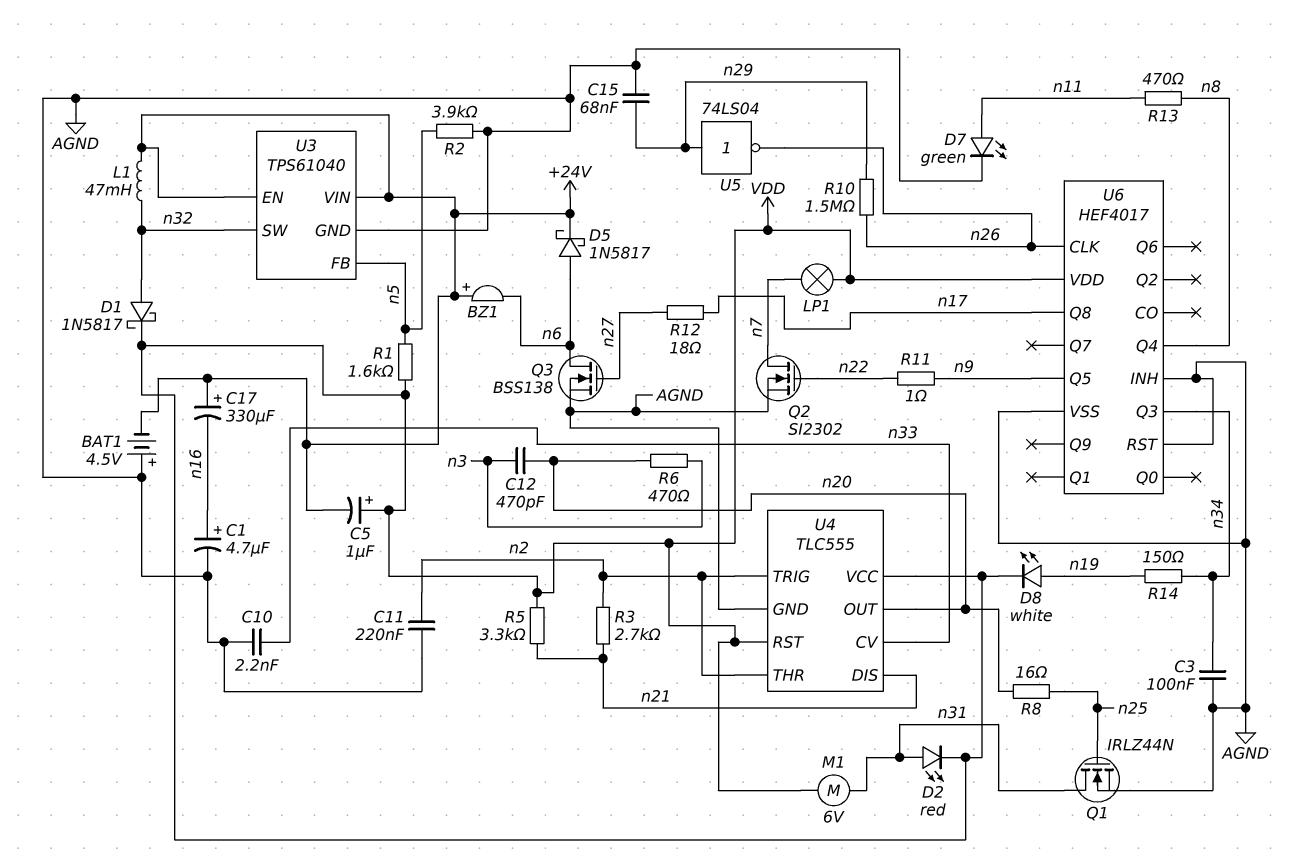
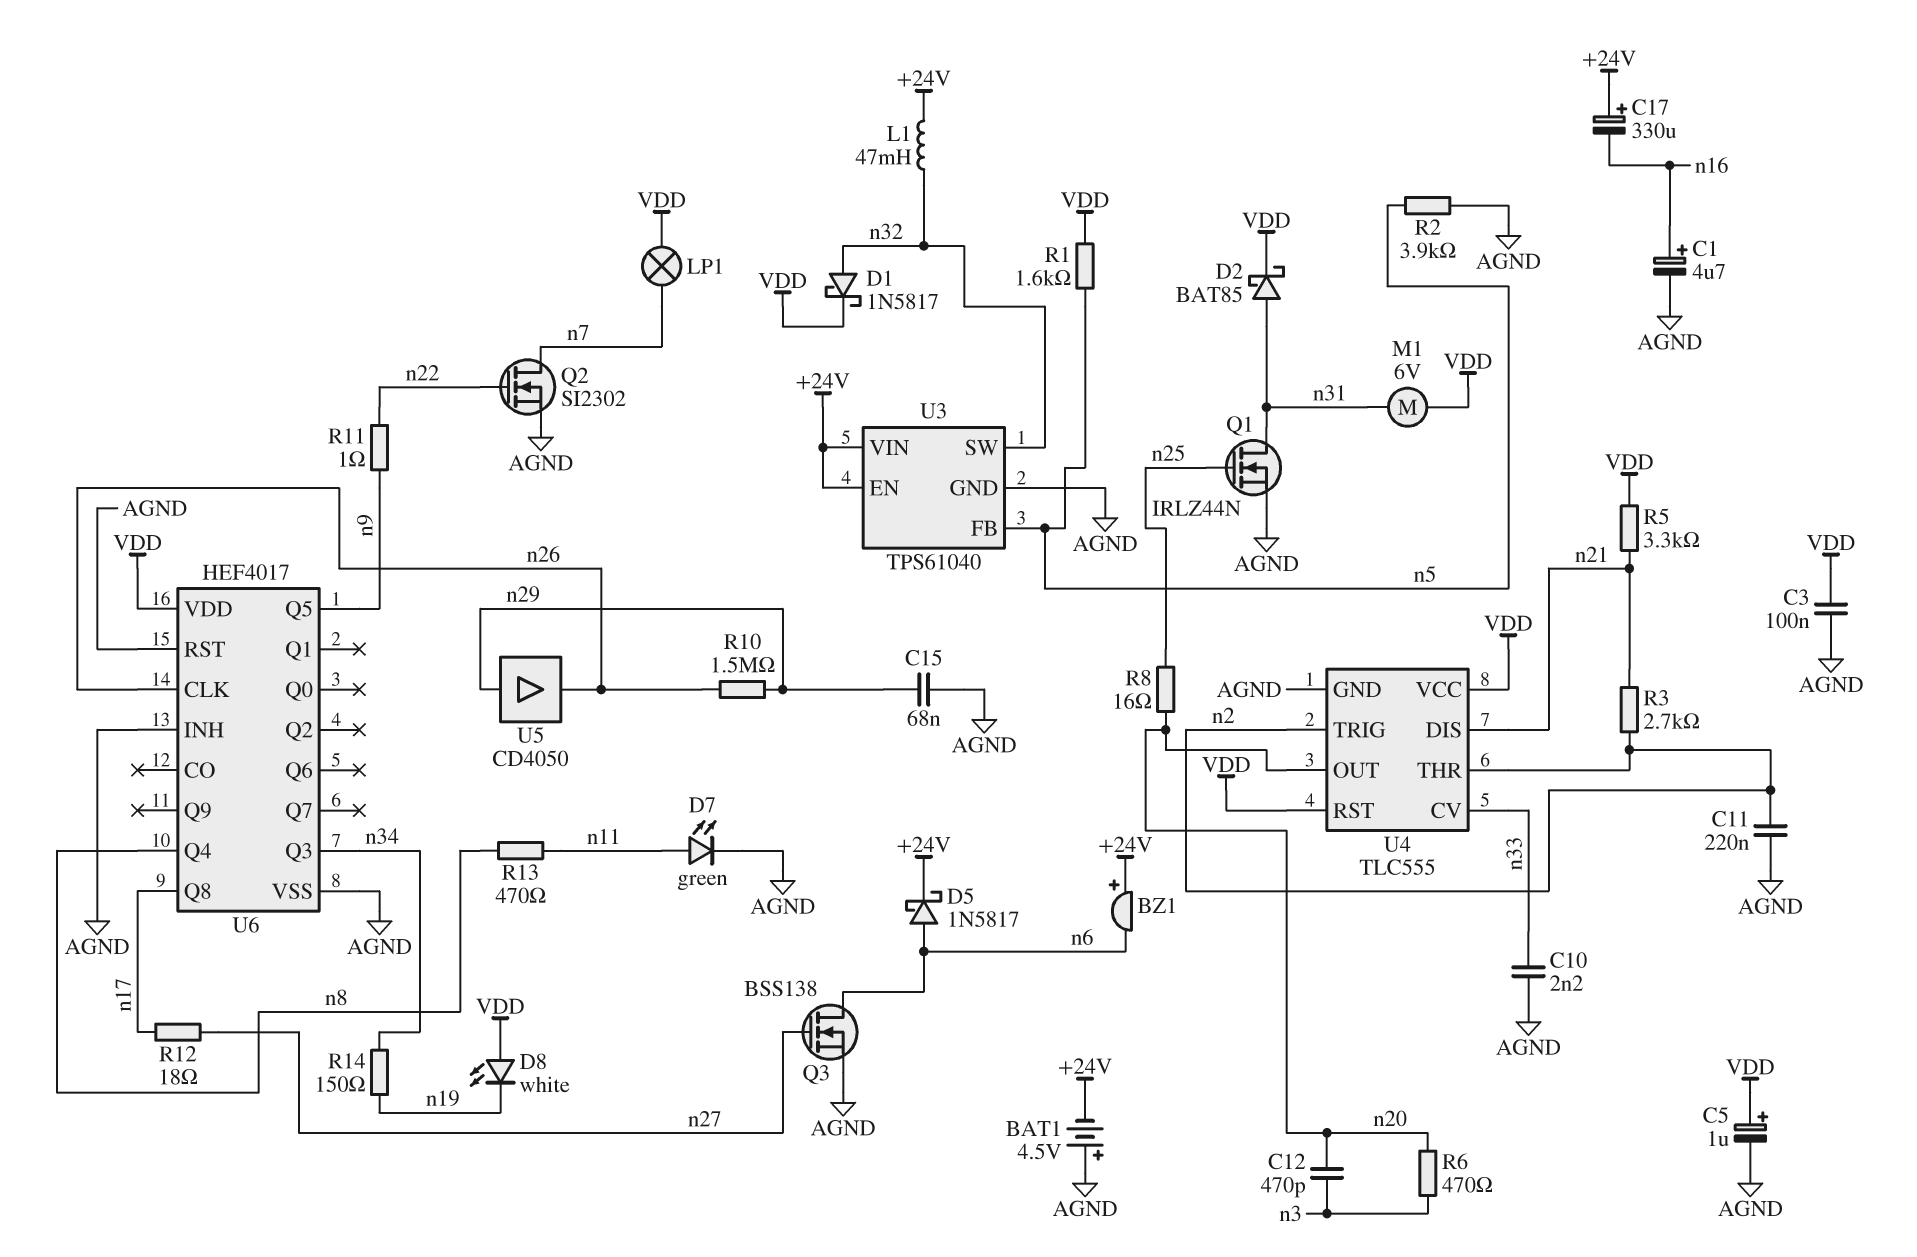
C3: 100nF (AGND, n34) -> 100nF (AGND, VDD)
C5: 1uF (plus VDD, minus +24V) -> 1uF (plus VDD, minus AGND)
D2: LED red (A n31, K VDD) -> schottky BAT85 (A n31, K VDD)
D8: LED white (A n19, K VDD) -> LED white (A VDD, K n19)
U5: NOT 74LS04 (in n29, out n26) -> buffer CD4050 (in n29, out n26)

